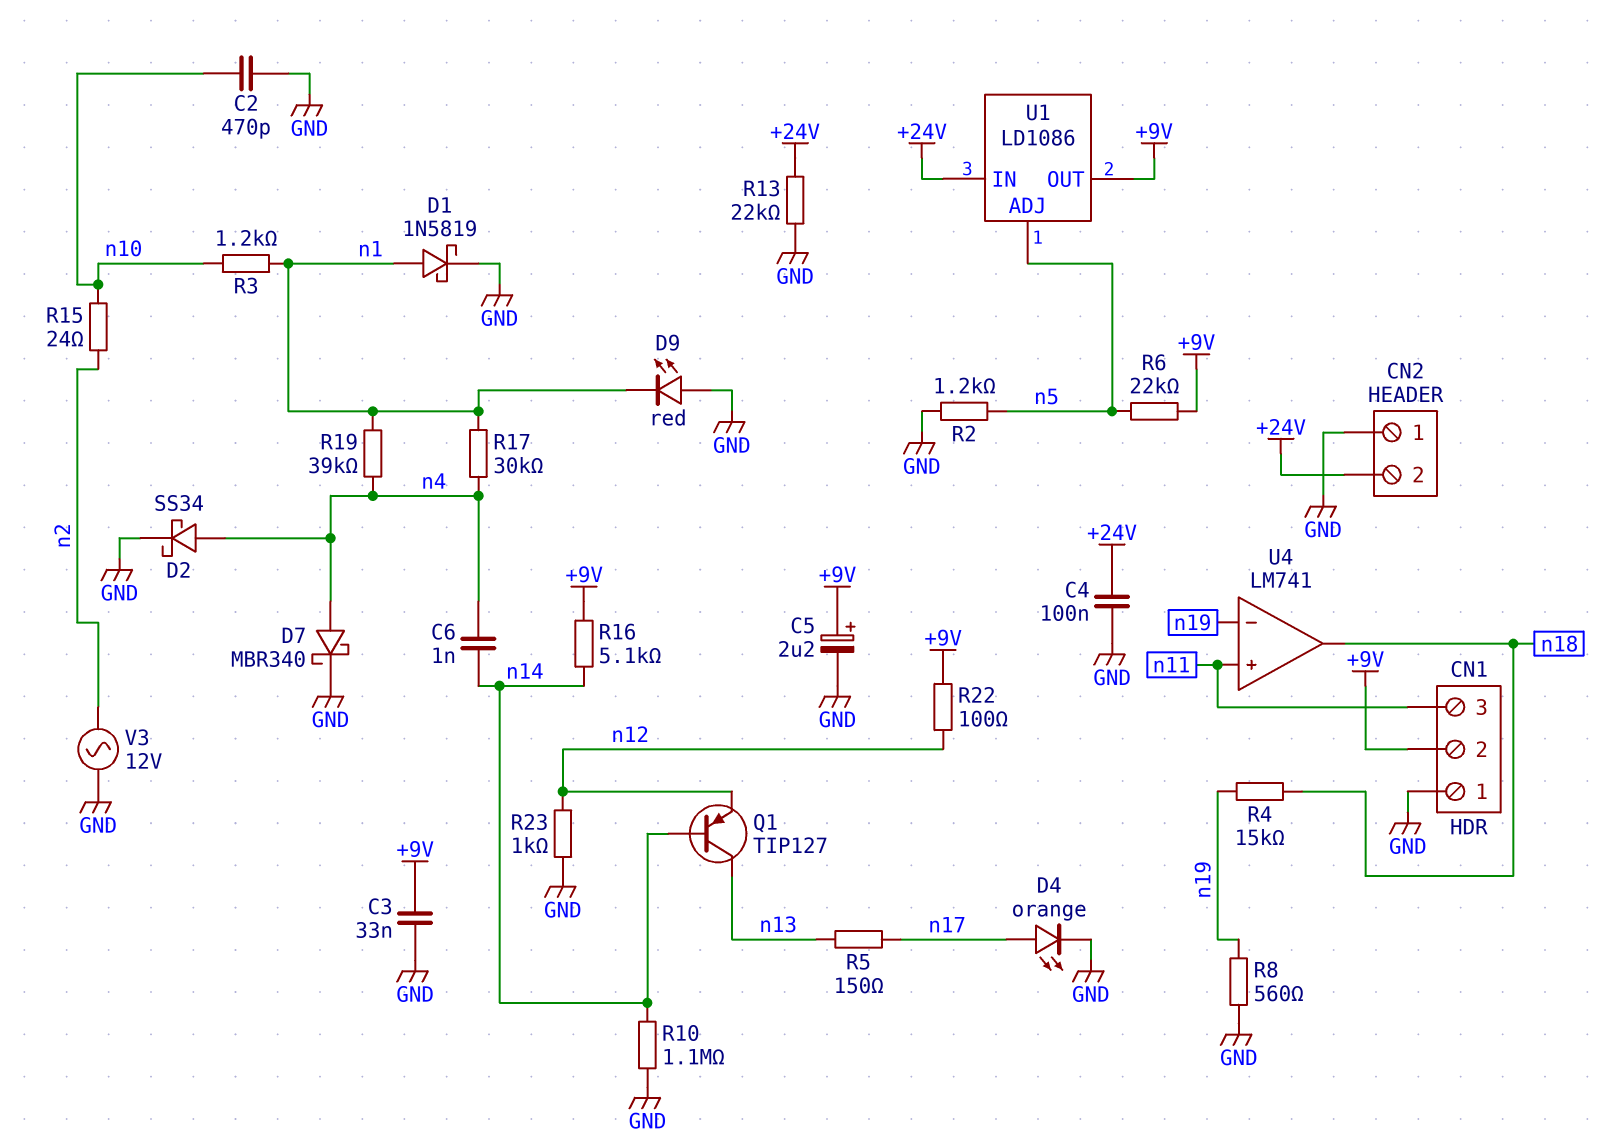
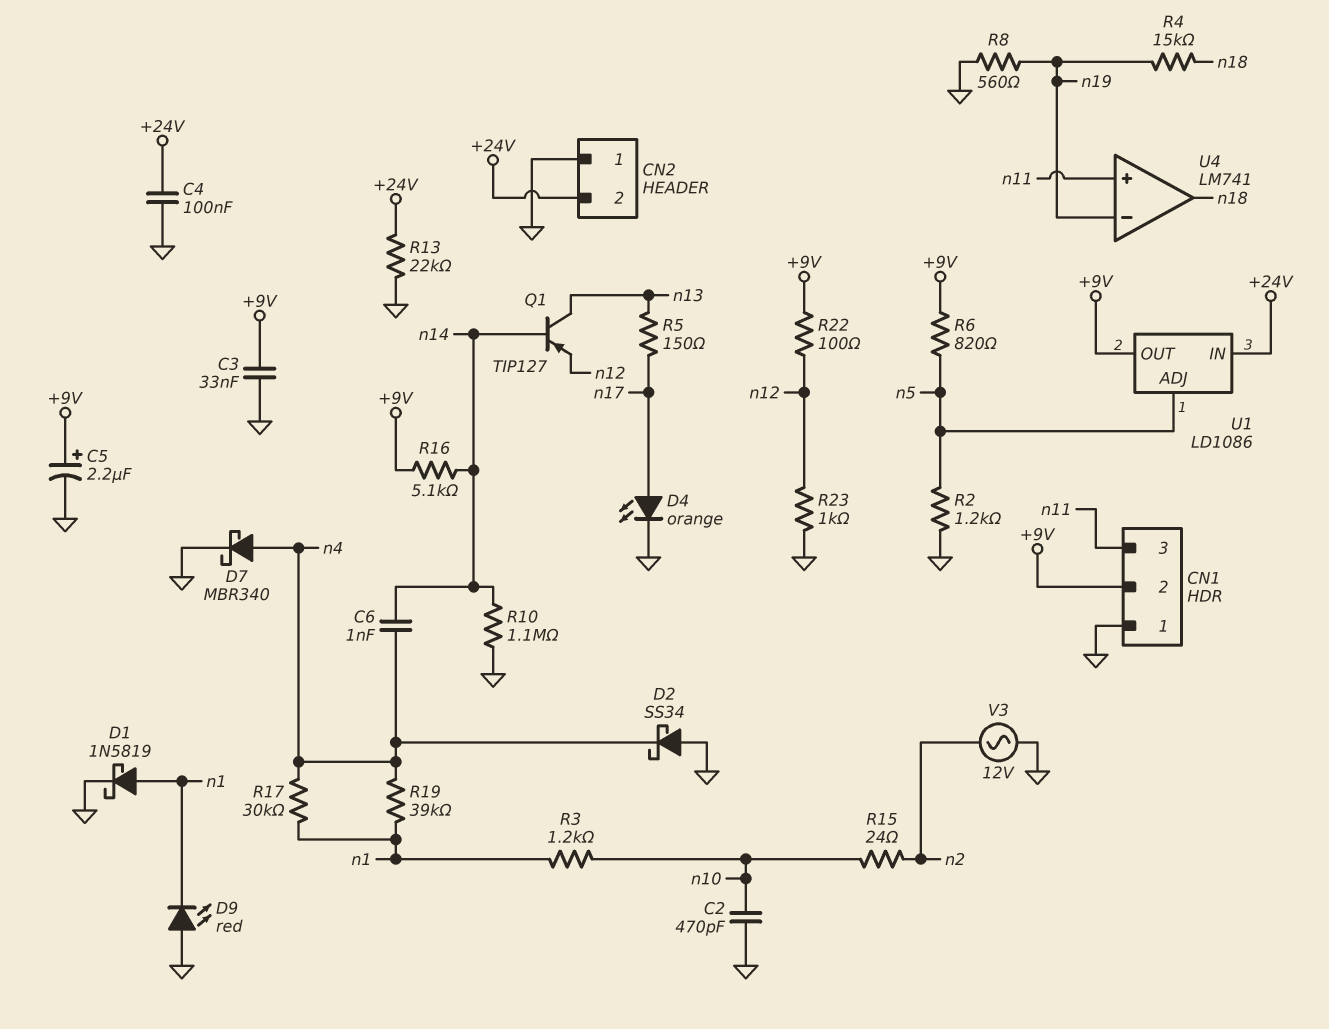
D2: schottky SS34 (A n4, K GND) -> schottky SS34 (A GND, K n4)
R6: 22k (+9V, n5) -> 820 (+9V, n5)

